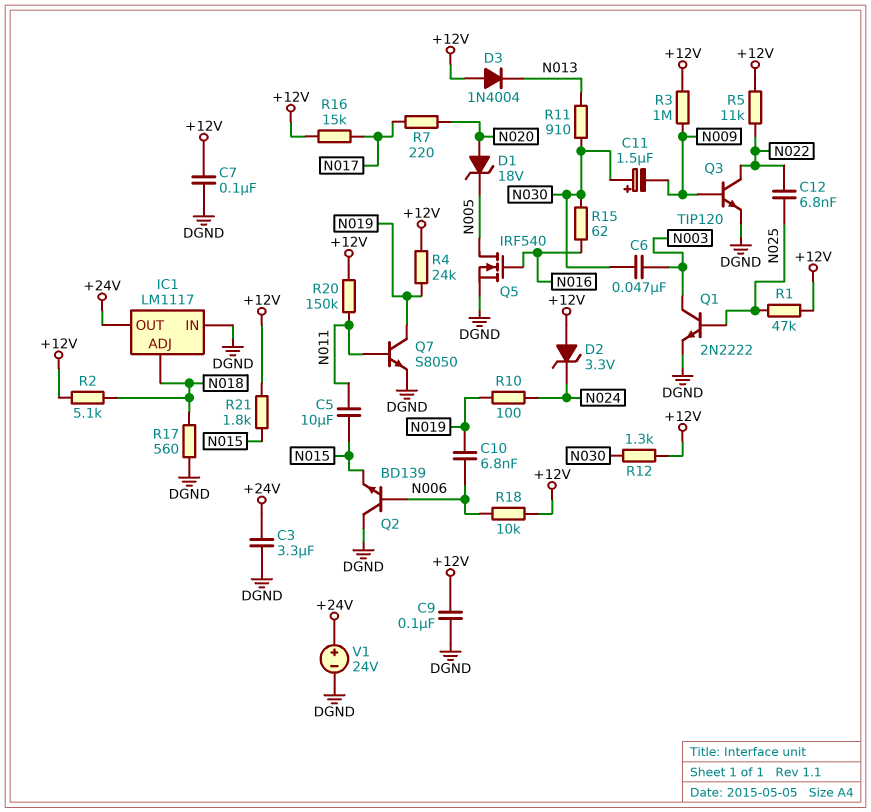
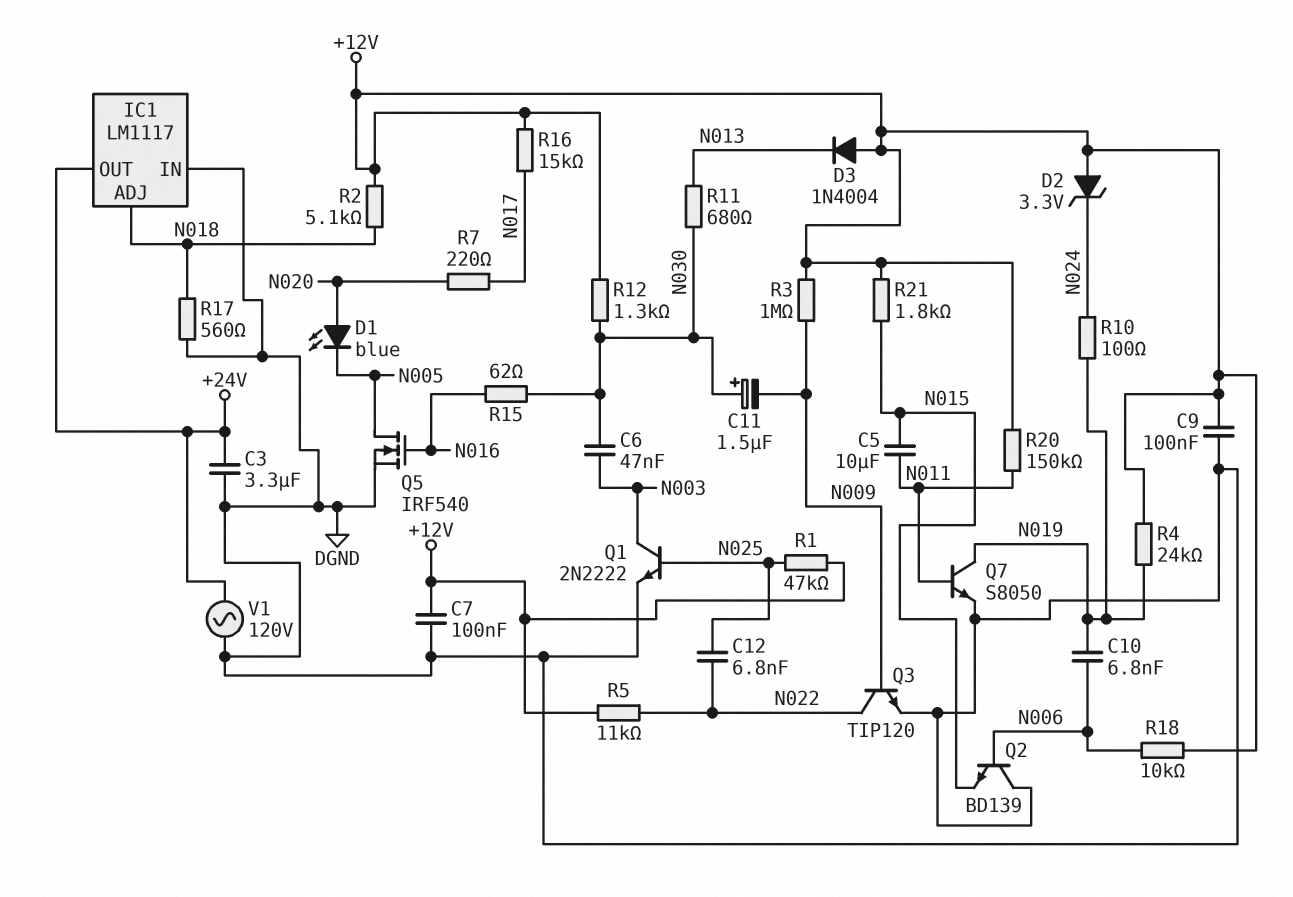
D1: zener 18V (A N020, K N005) -> LED blue (A N020, K N005)
R11: 910 (N013, N030) -> 680 (N013, N030)
V1: 24V (plus +24V, minus DGND) -> AC 120V (+24V, DGND)

